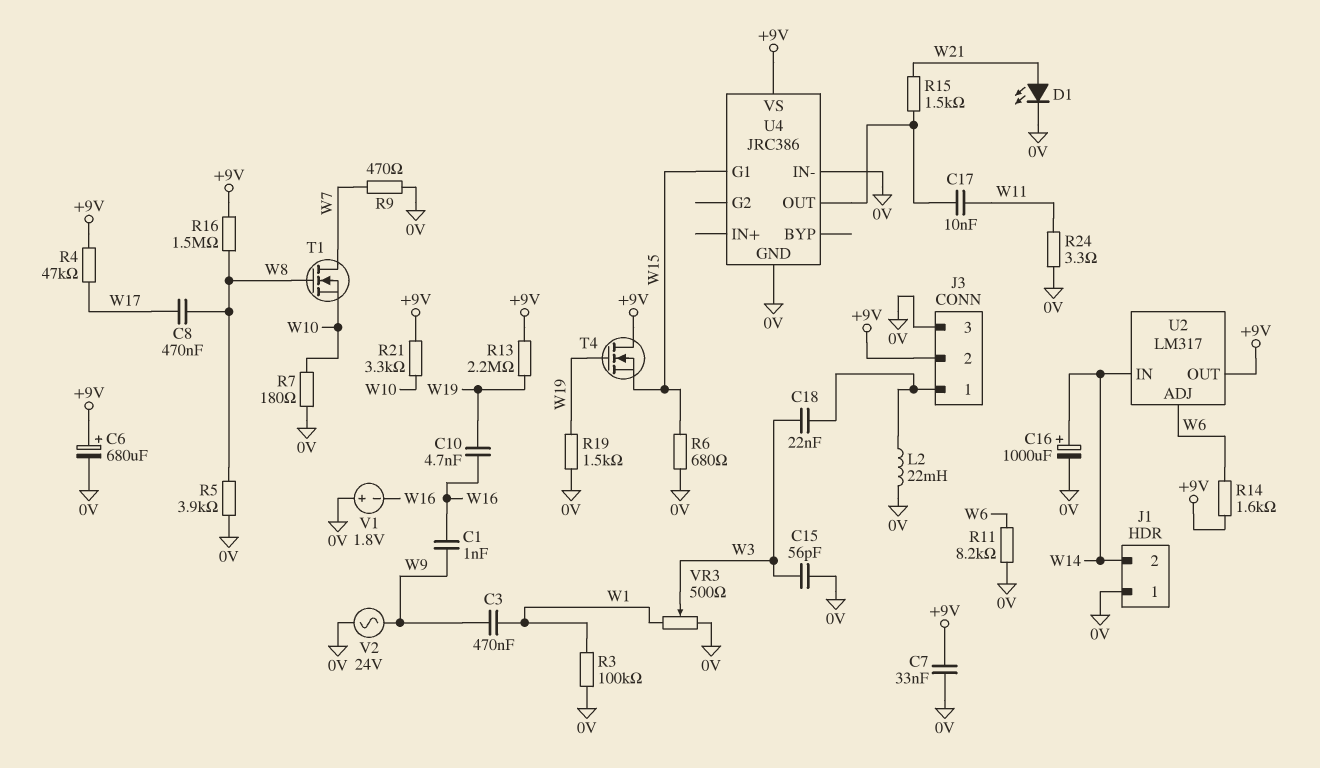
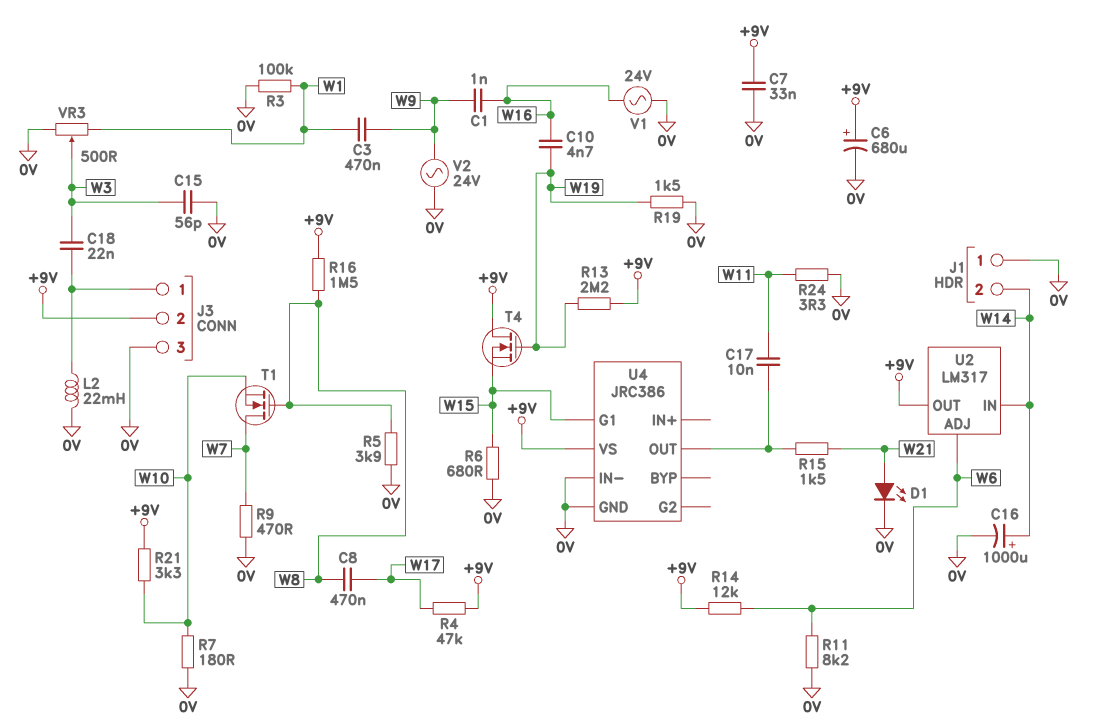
R14: 1.6k (+9V, W6) -> 12k (+9V, W6)
V1: 1.8V (plus 0V, minus W16) -> AC 24V (0V, W16)

